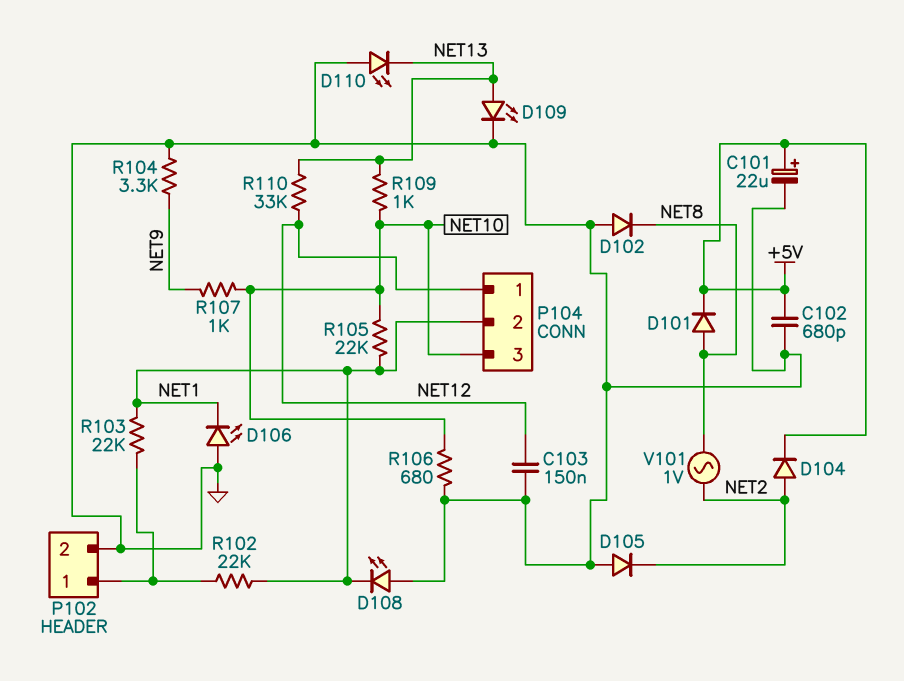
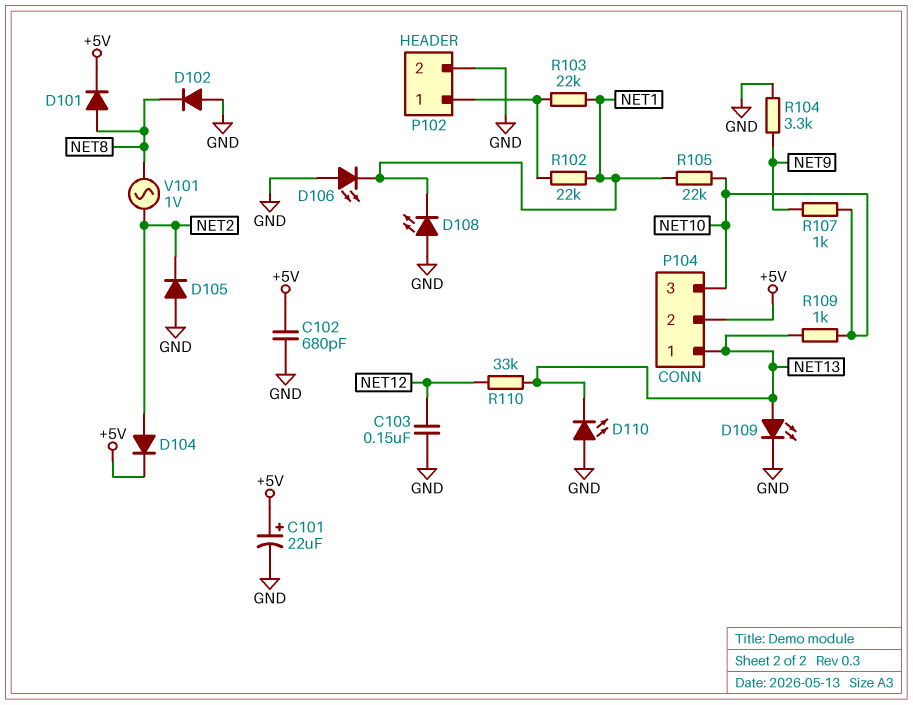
P104 pin 1: NET12 -> NET13
P104 pin 2: NET1 -> +5V
R106: 680 (GND, NET10) -> none

